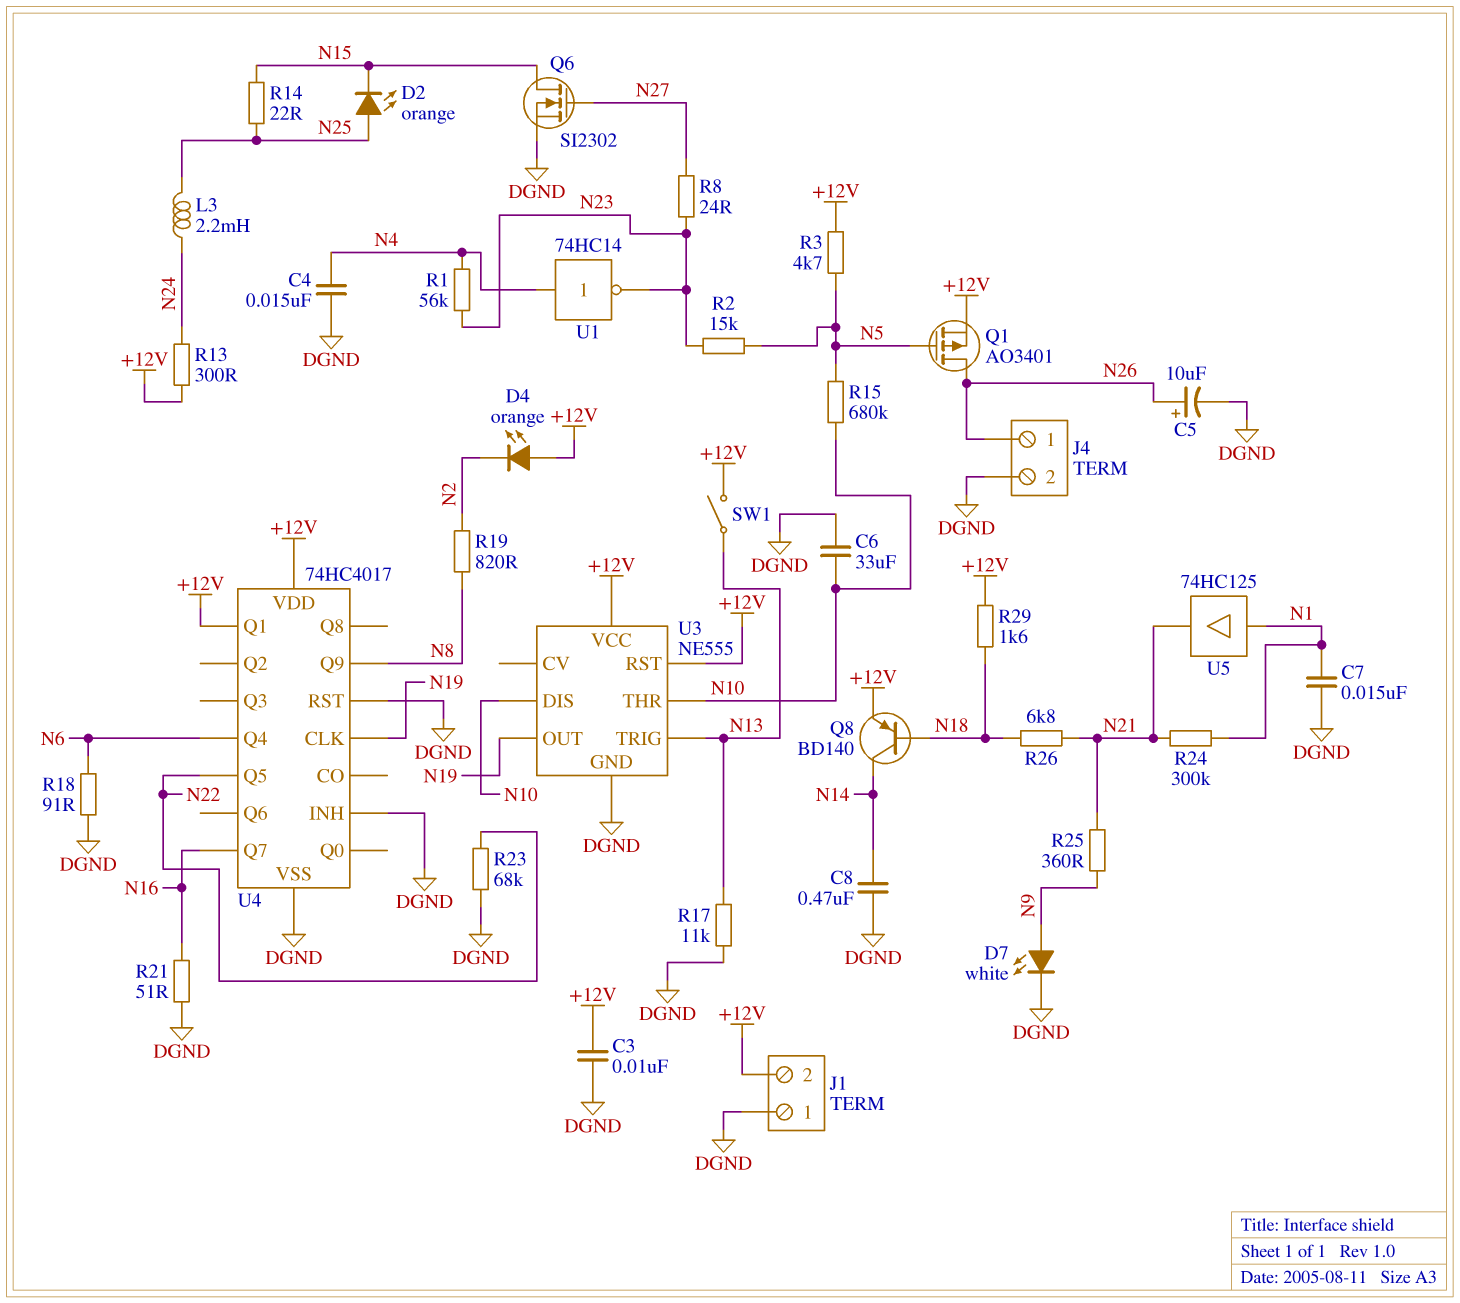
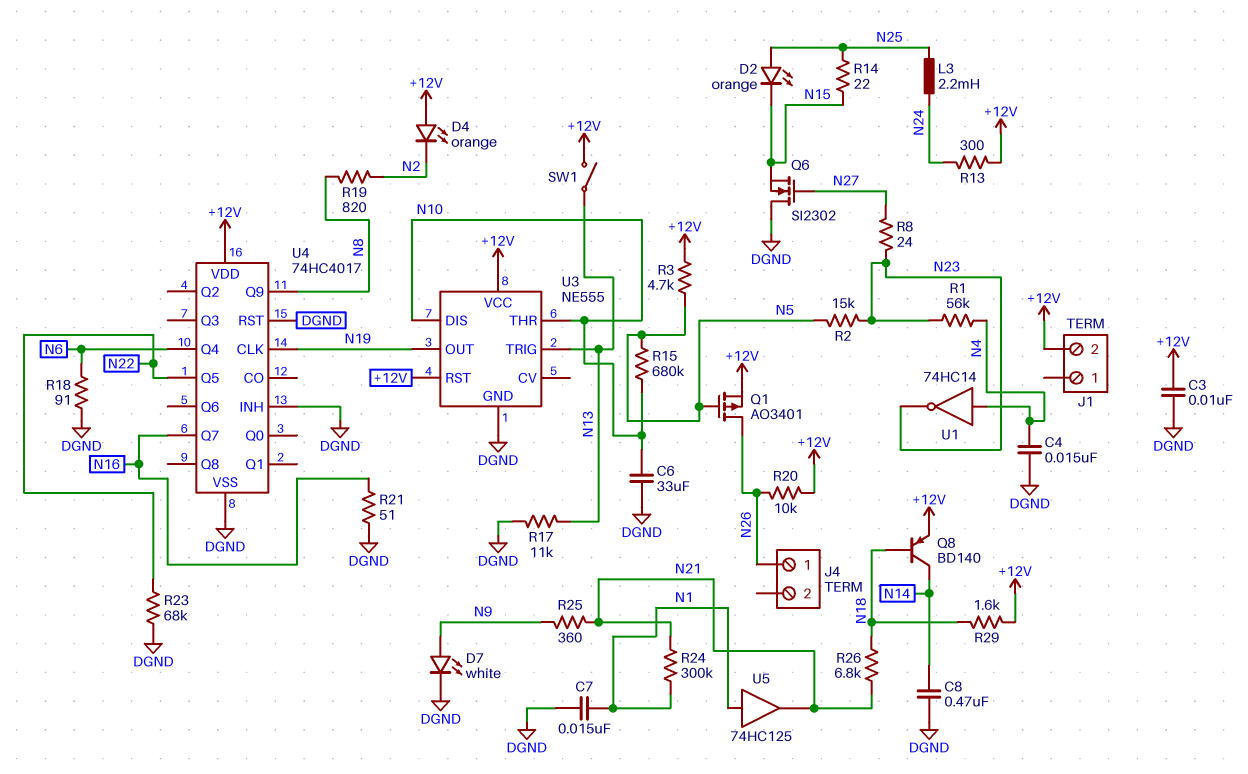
C5: 10uF (plus N26, minus DGND) -> none
J1 pin 1: DGND -> none
J4 pin 2: DGND -> none
Q6: NMOS SI2302 (G N27, D N15, S DGND) -> NMOS SI2302 (G N27, D DGND, S N15)
R20: none -> 10k (+12V, N26)
U4 pin Q1: +12V -> none

